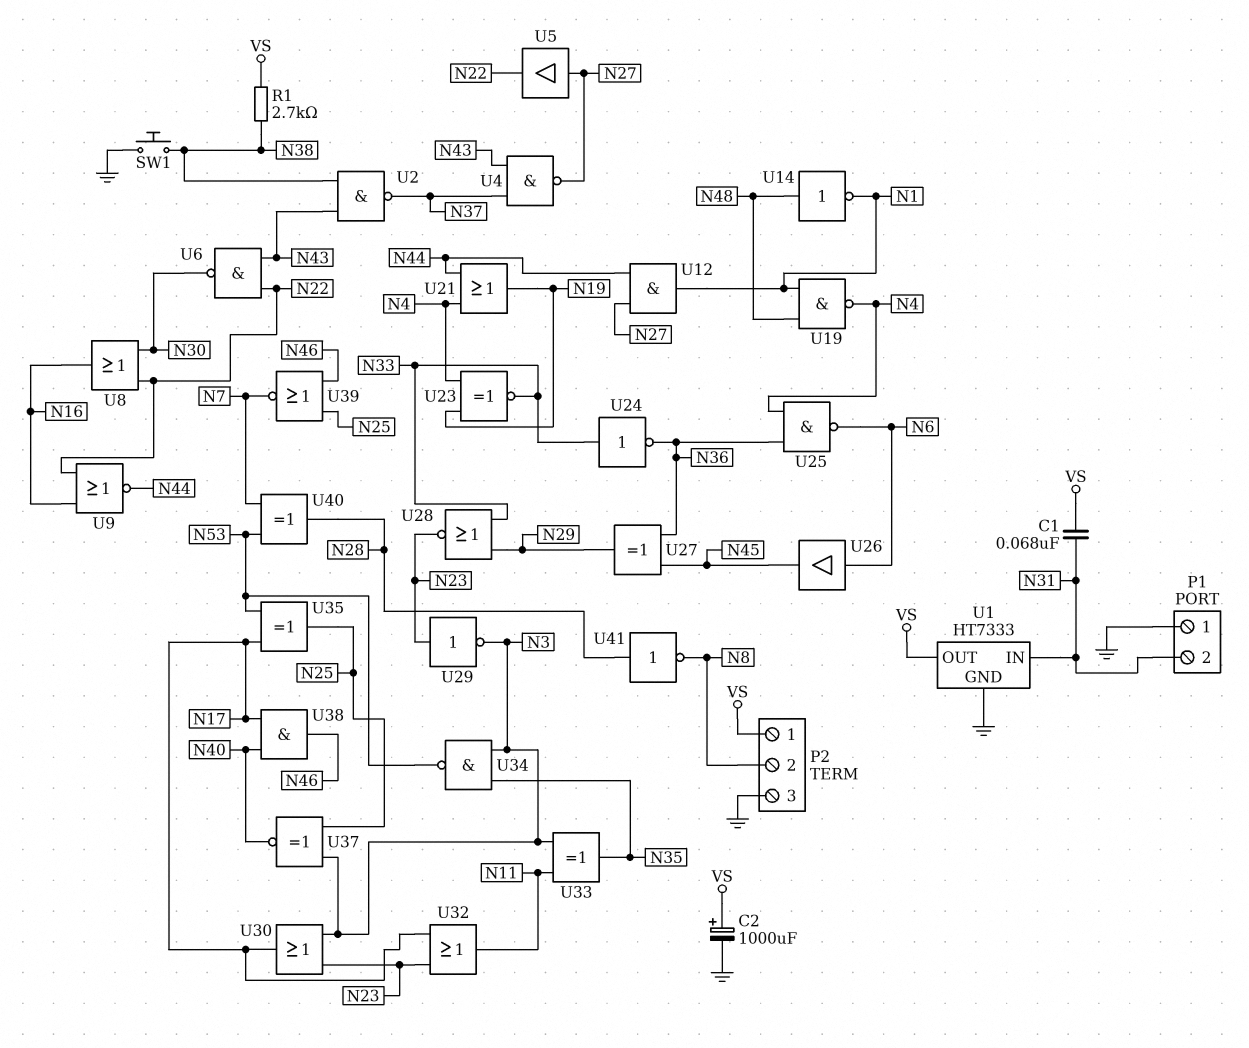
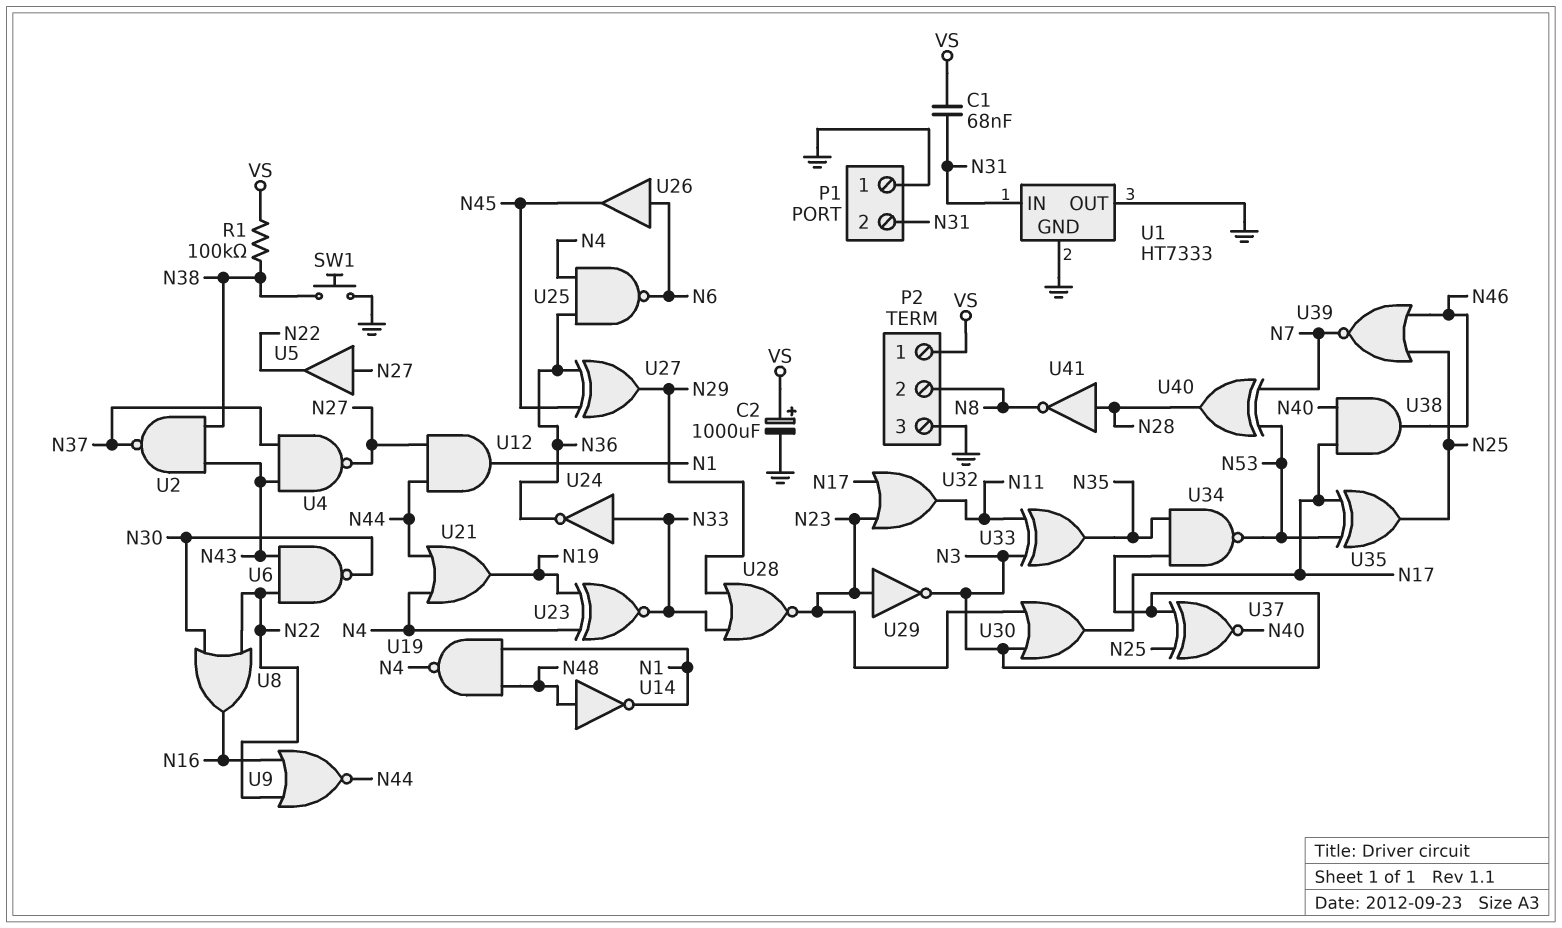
R1: 2.7k (N38, VS) -> 100k (N38, VS)
U1 pin OUT: VS -> GND

